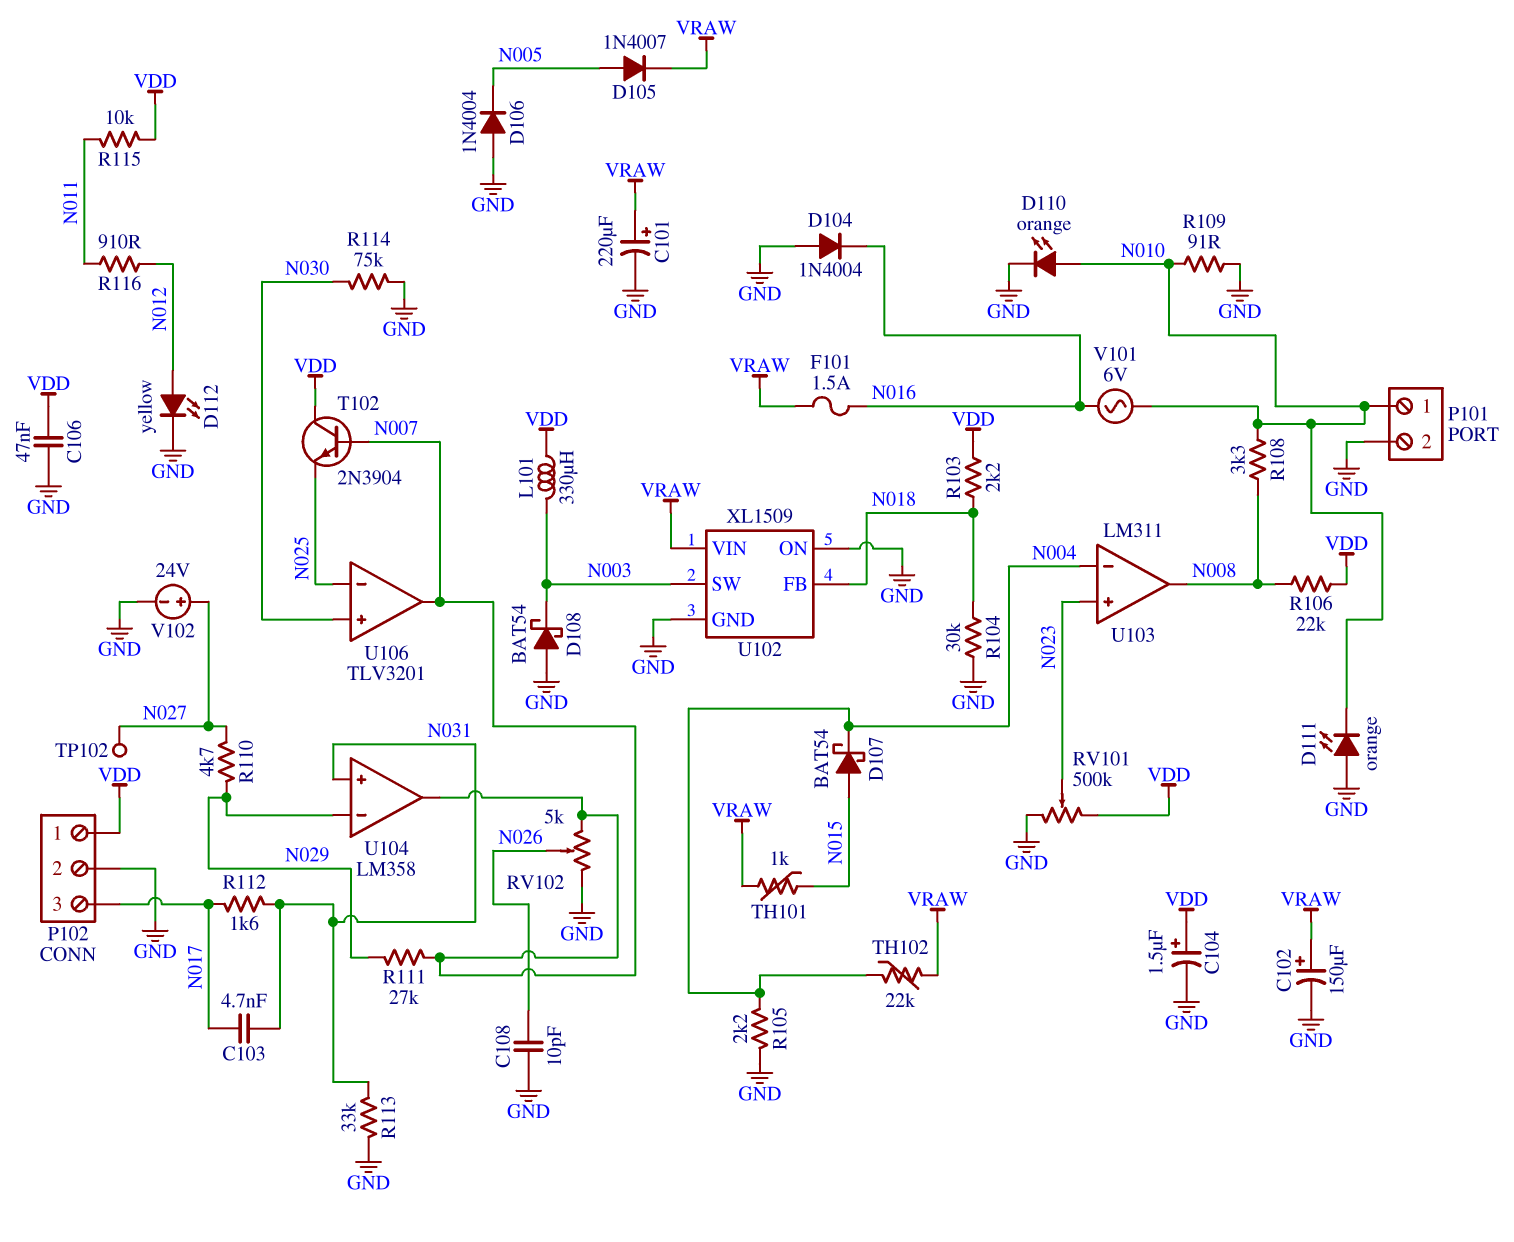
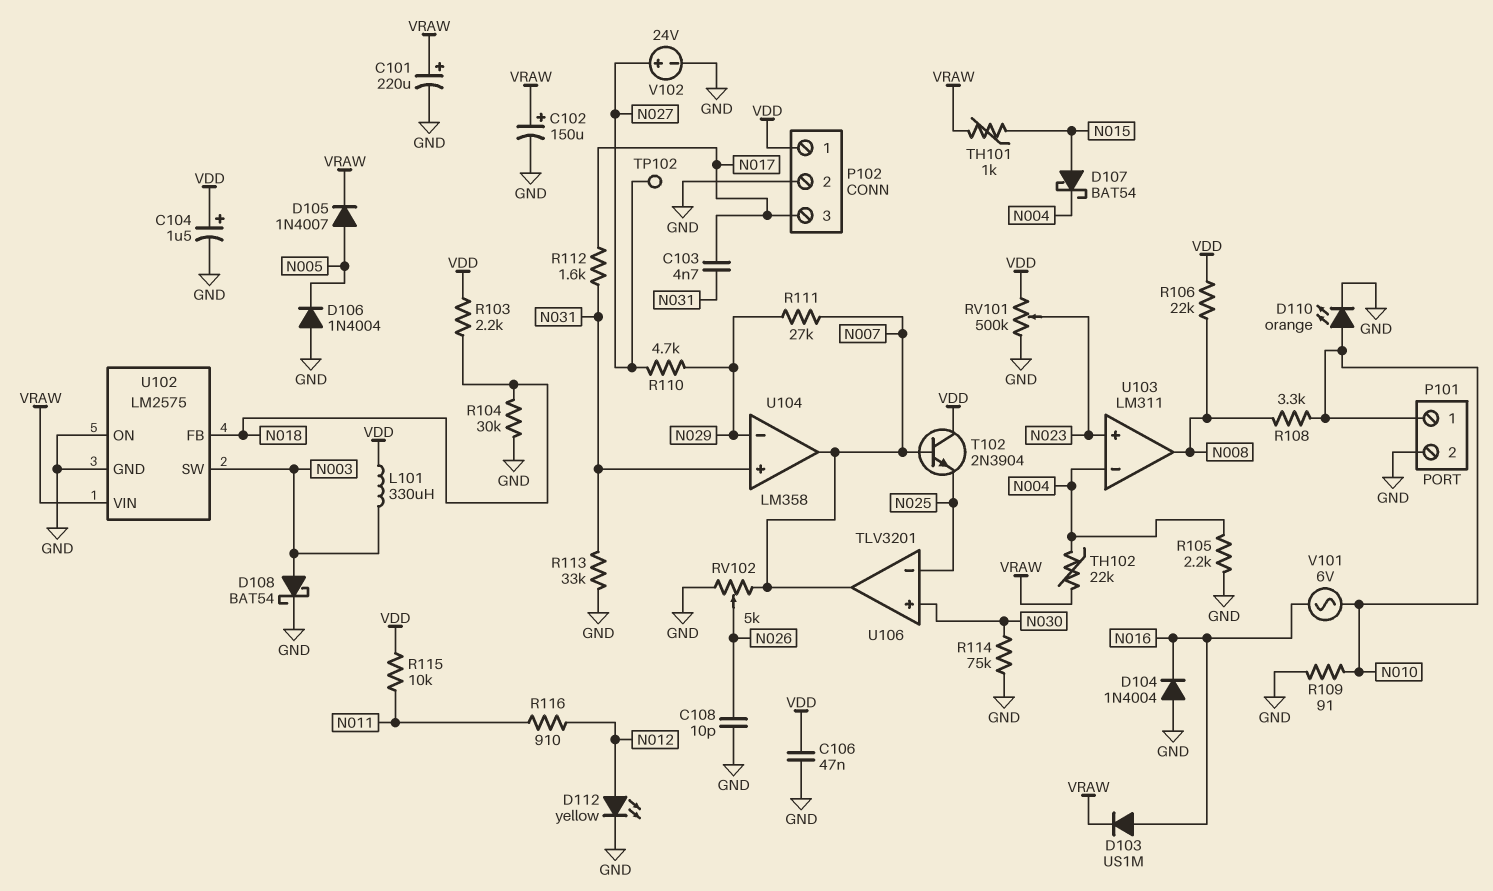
D103: none -> diode US1M (A N016, K VRAW)
D108: schottky BAT54 (A GND, K N003) -> schottky BAT54 (A N003, K GND)
D111: LED orange (A GND, K N010) -> none
F101: 1.5A (N016, VRAW) -> none
U102: XL1509 -> LM2575

